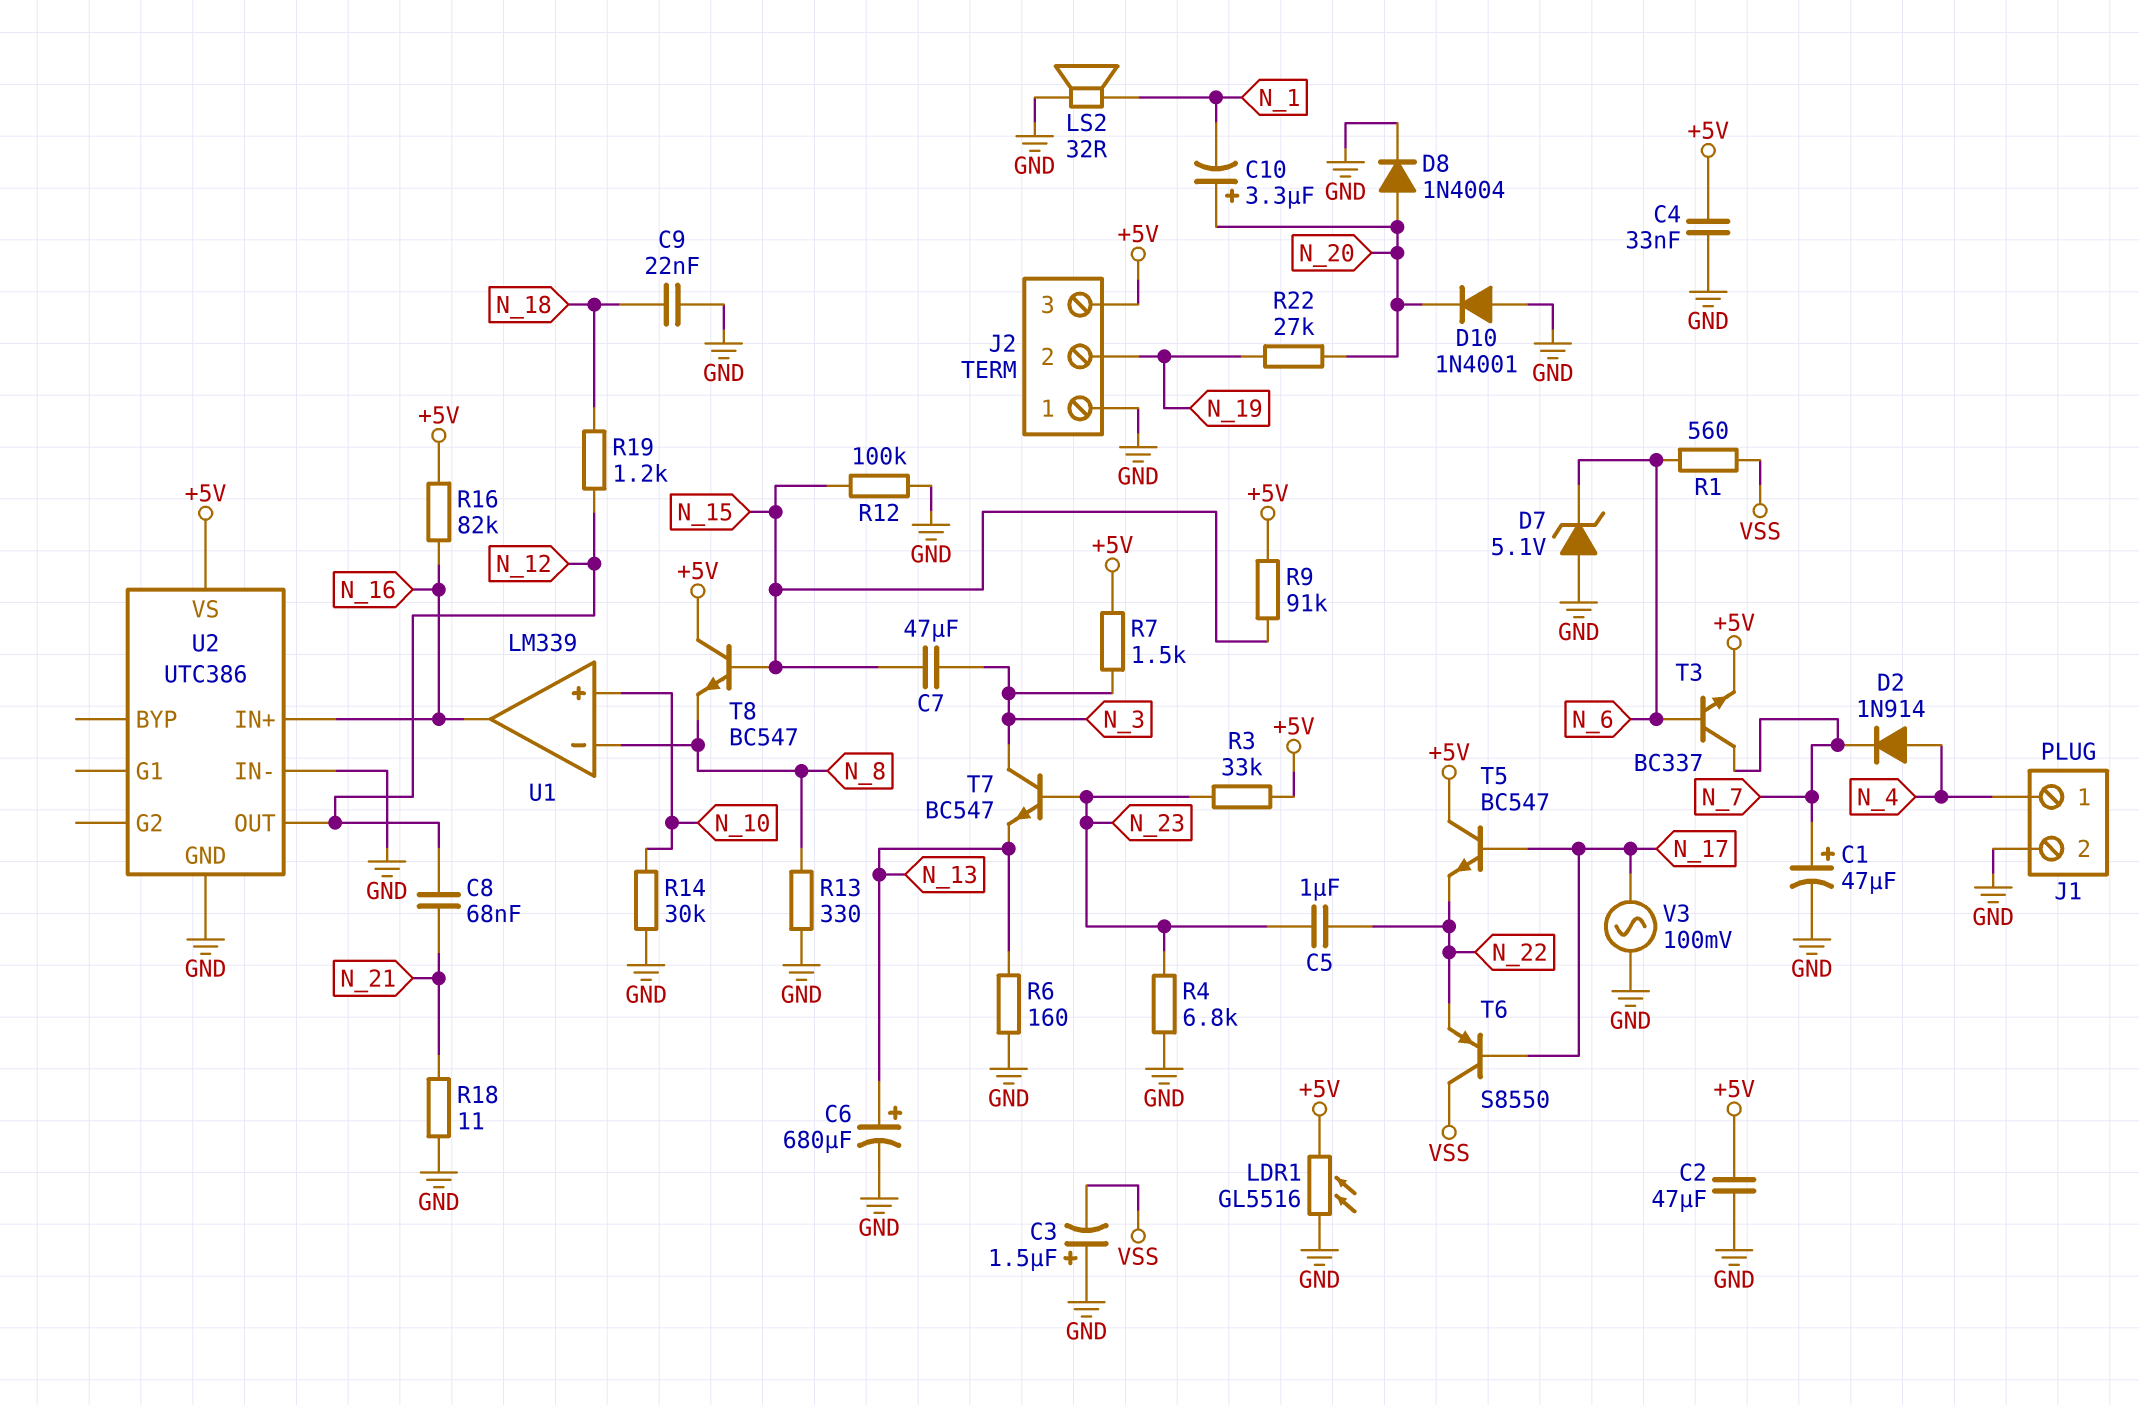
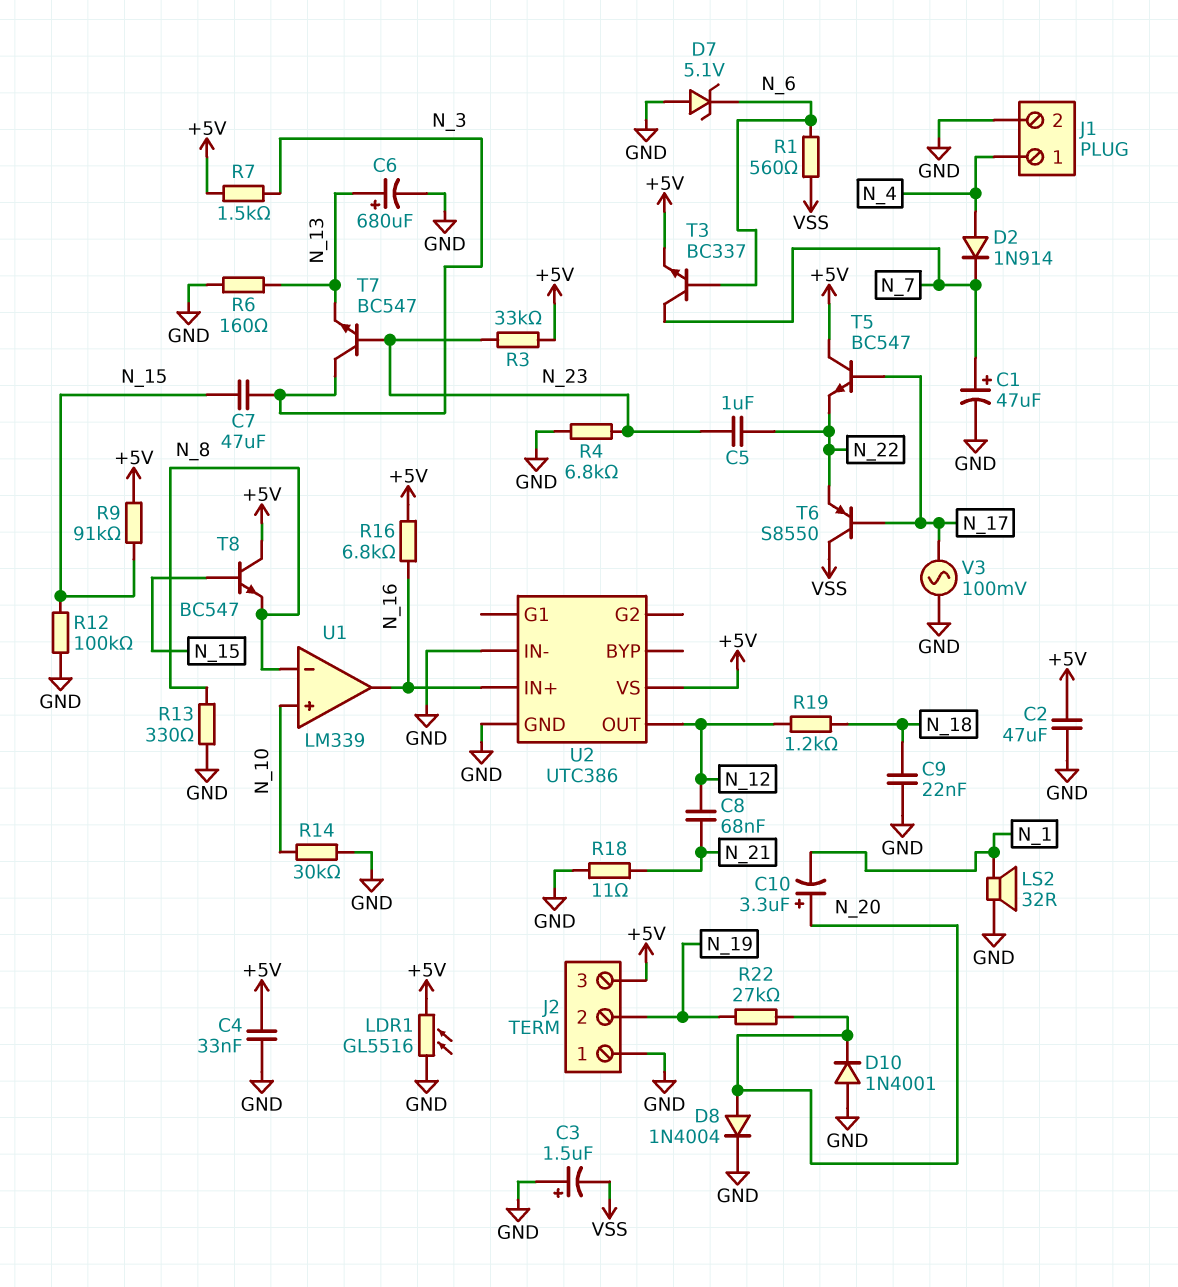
R16: 82k (+5V, N_16) -> 6.8k (+5V, N_16)

